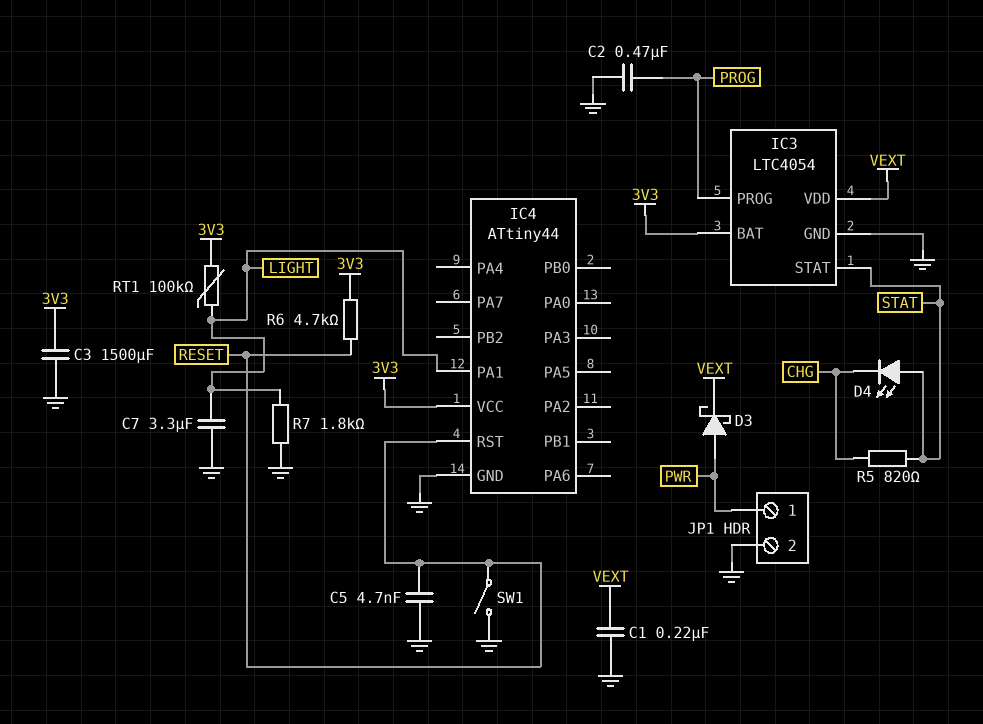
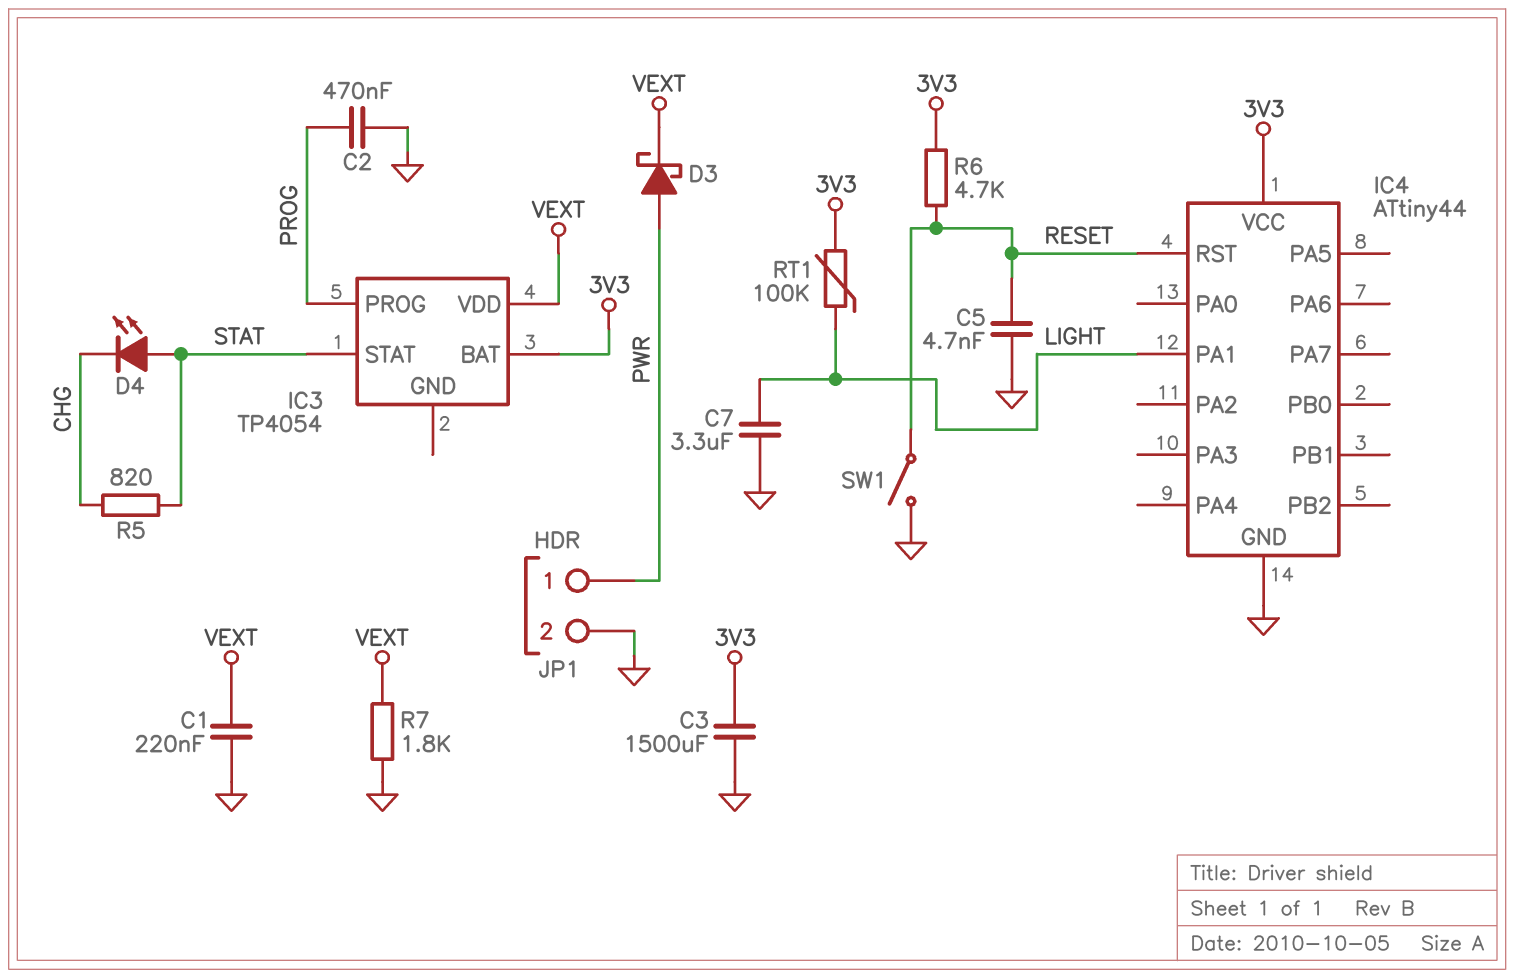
IC3: LTC4054 -> TP4054
IC3 pin GND: GND -> none
R7: 1.8k (GND, LIGHT) -> 1.8k (GND, VEXT)

